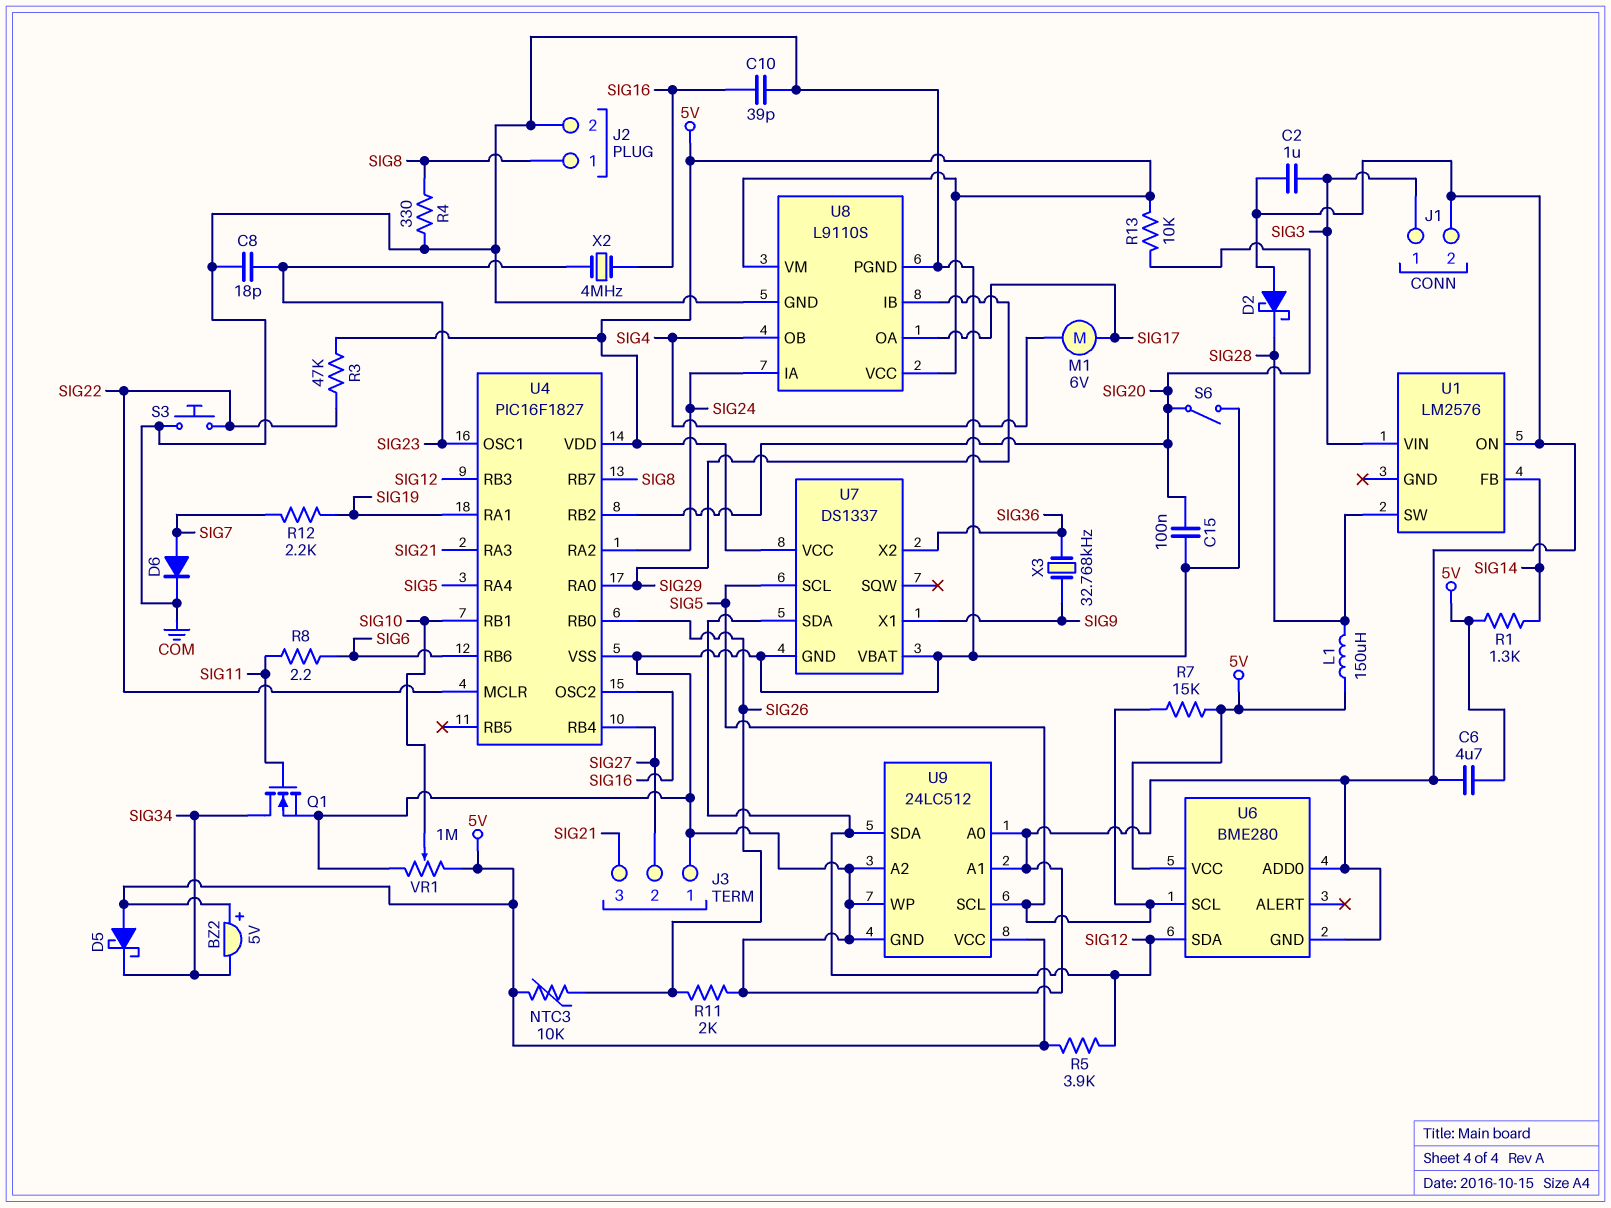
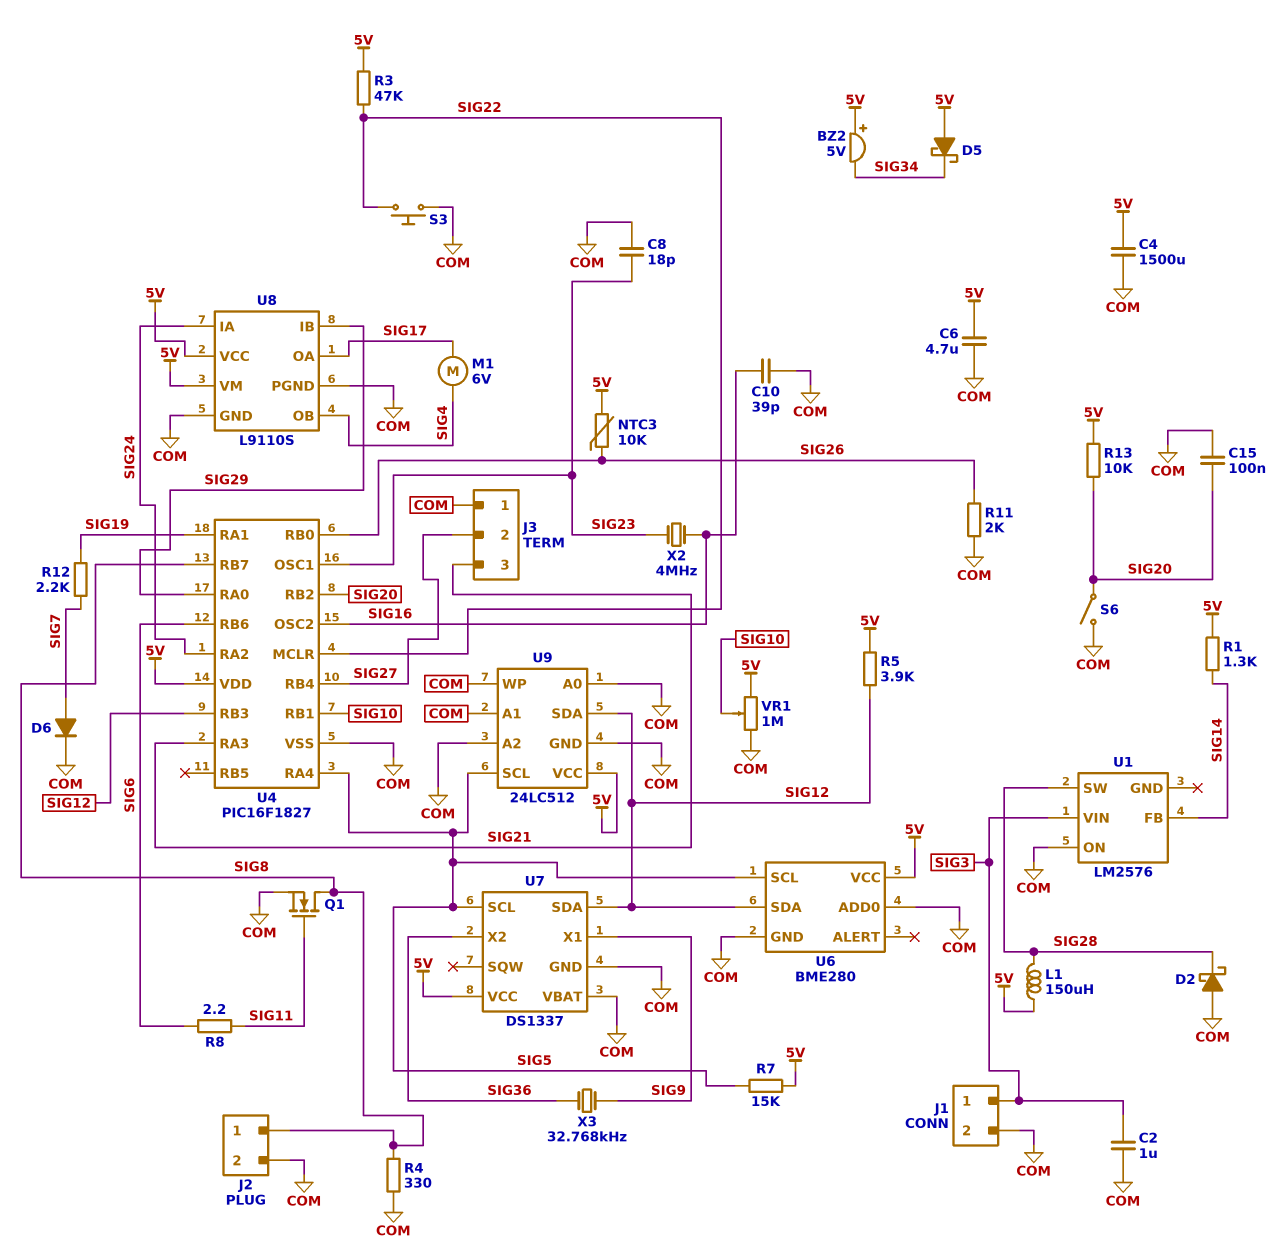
C4: none -> 1500uF (5V, COM)
Q1: NMOS (G SIG11, D SIG34, S COM) -> NMOS (G SIG11, D SIG8, S COM)

